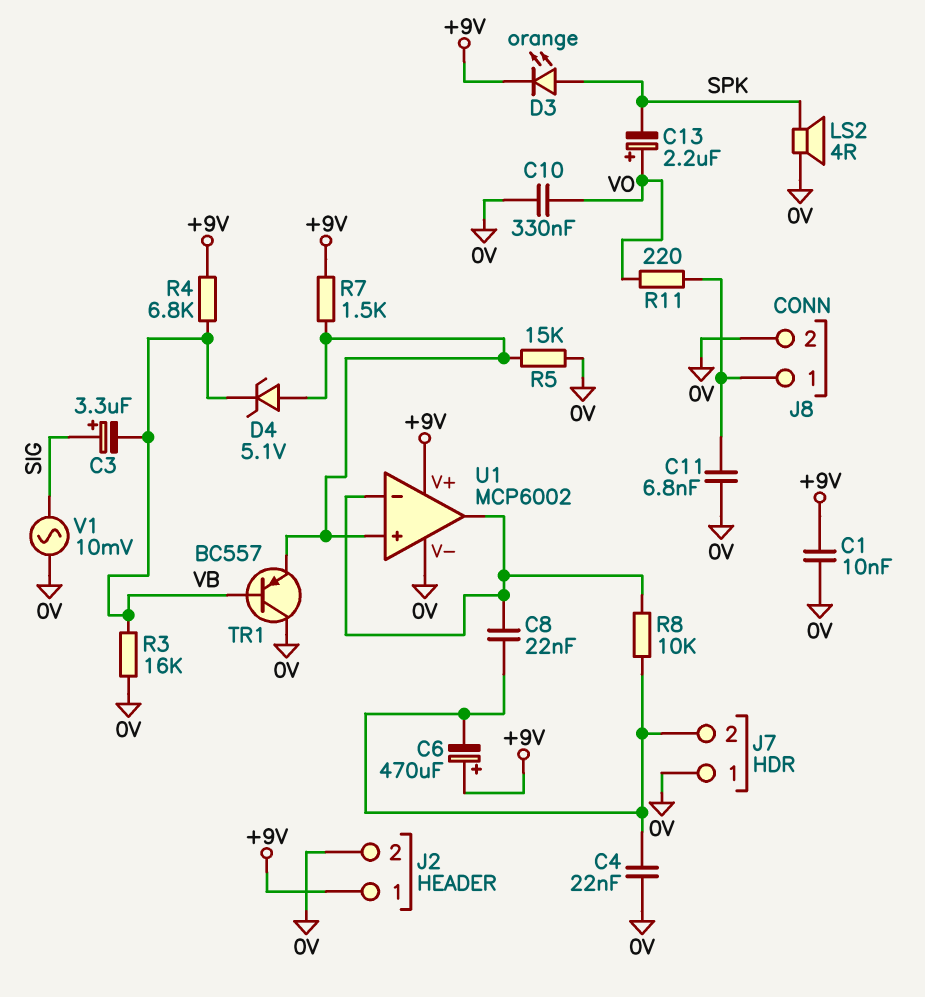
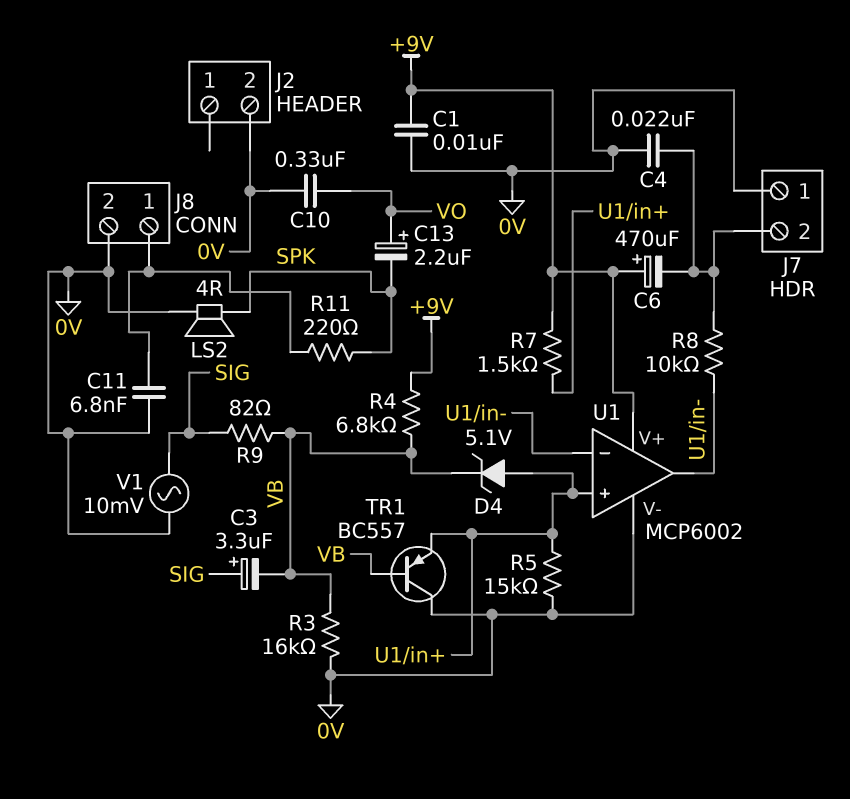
C8: 22nF (J7/2, U1/in-) -> none
D3: LED orange (A SPK, K +9V) -> none
J2 pin 1: +9V -> none
R9: none -> 82 (SIG, VB)
R11: 220 (J8/1, VO) -> 220 (J8/1, SPK)

